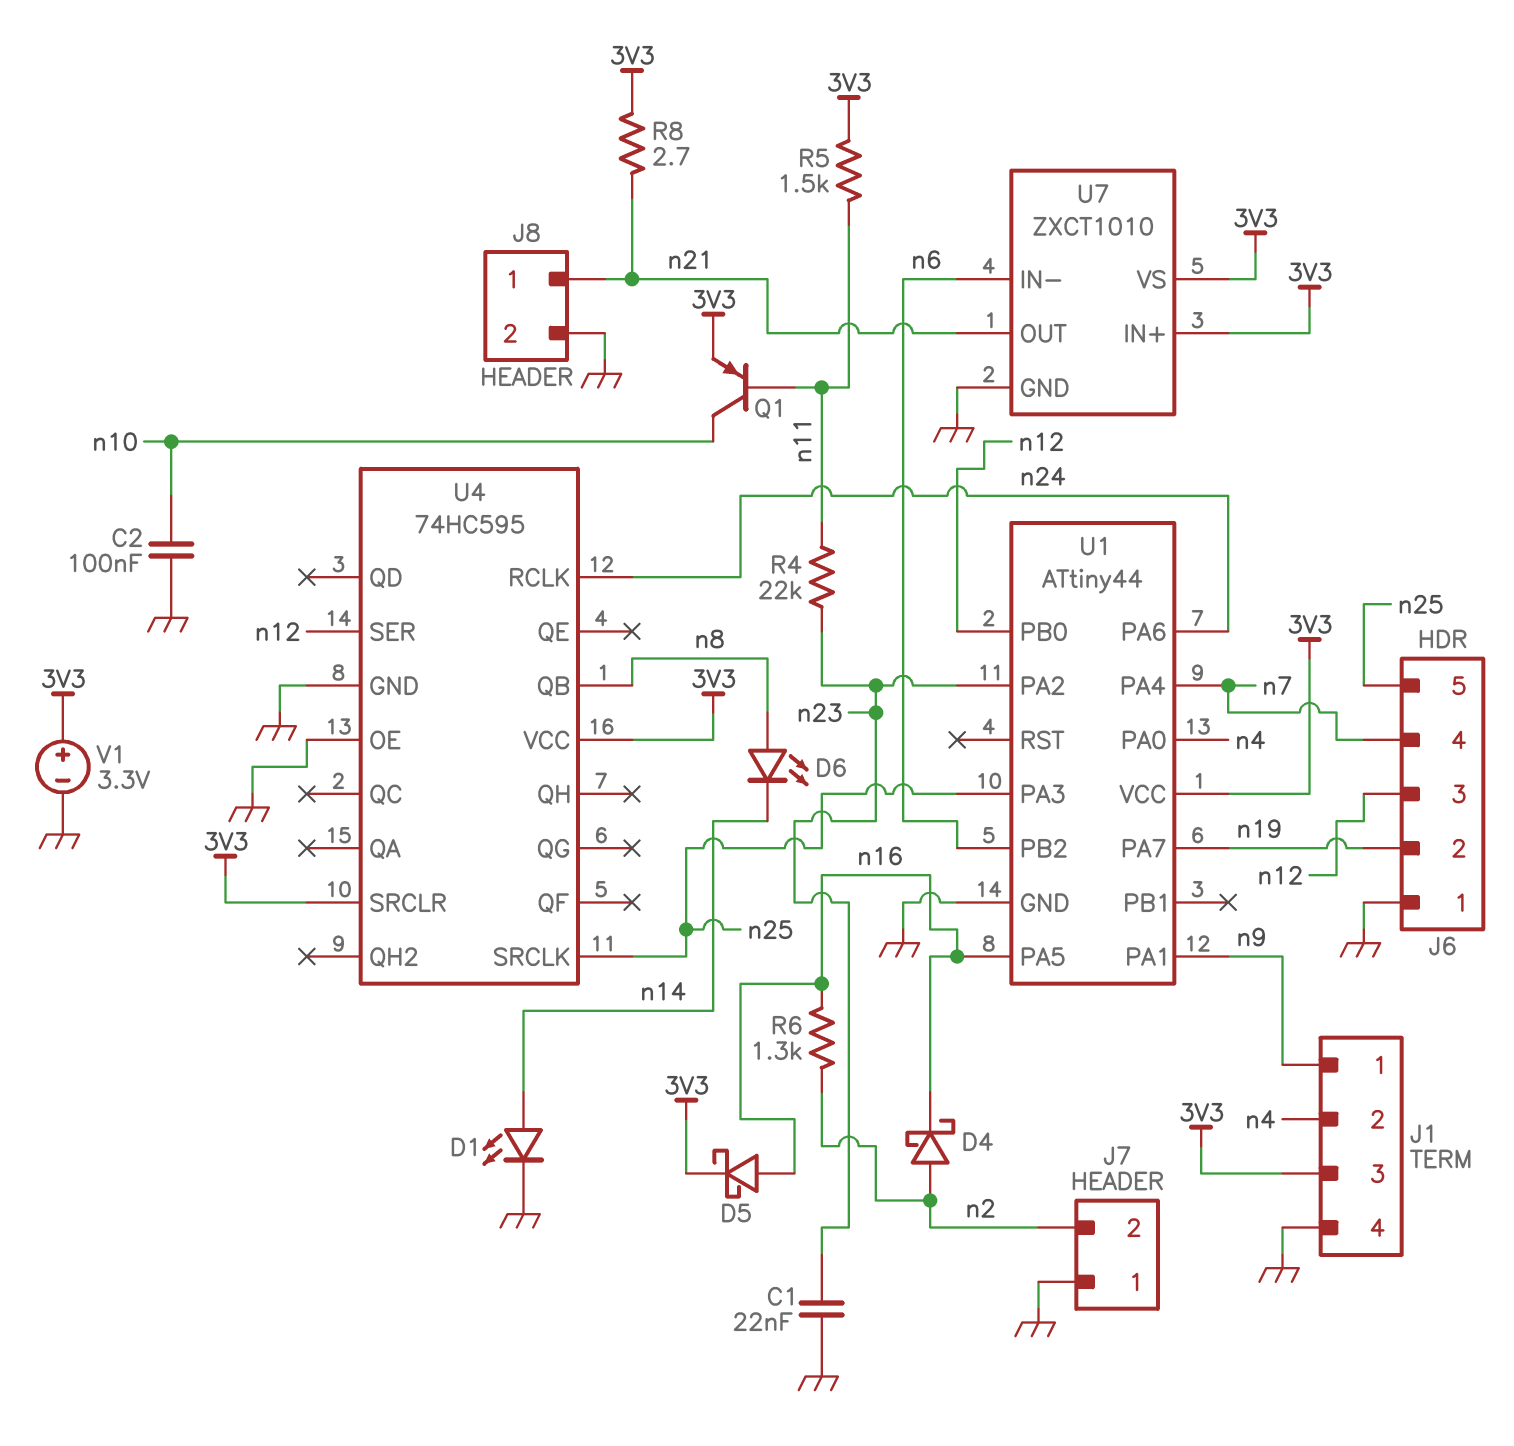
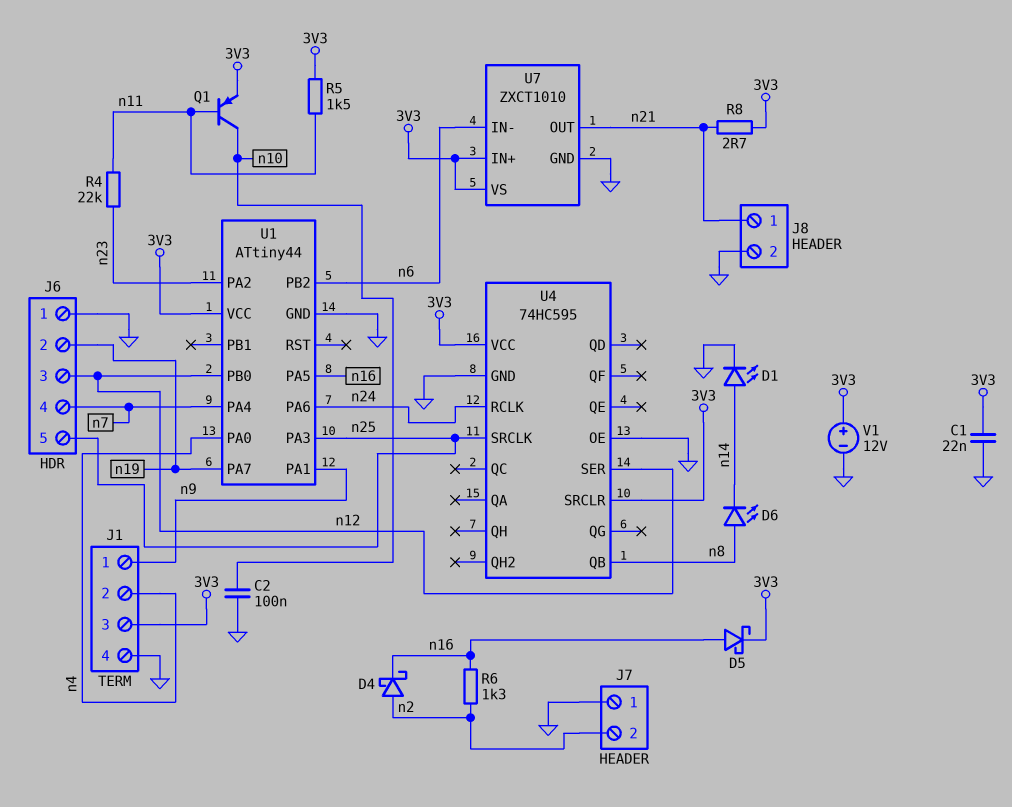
C1: 22nF (GND, n23) -> 22nF (3V3, GND)
V1: 3.3V (plus 3V3, minus GND) -> 12V (plus 3V3, minus GND)

